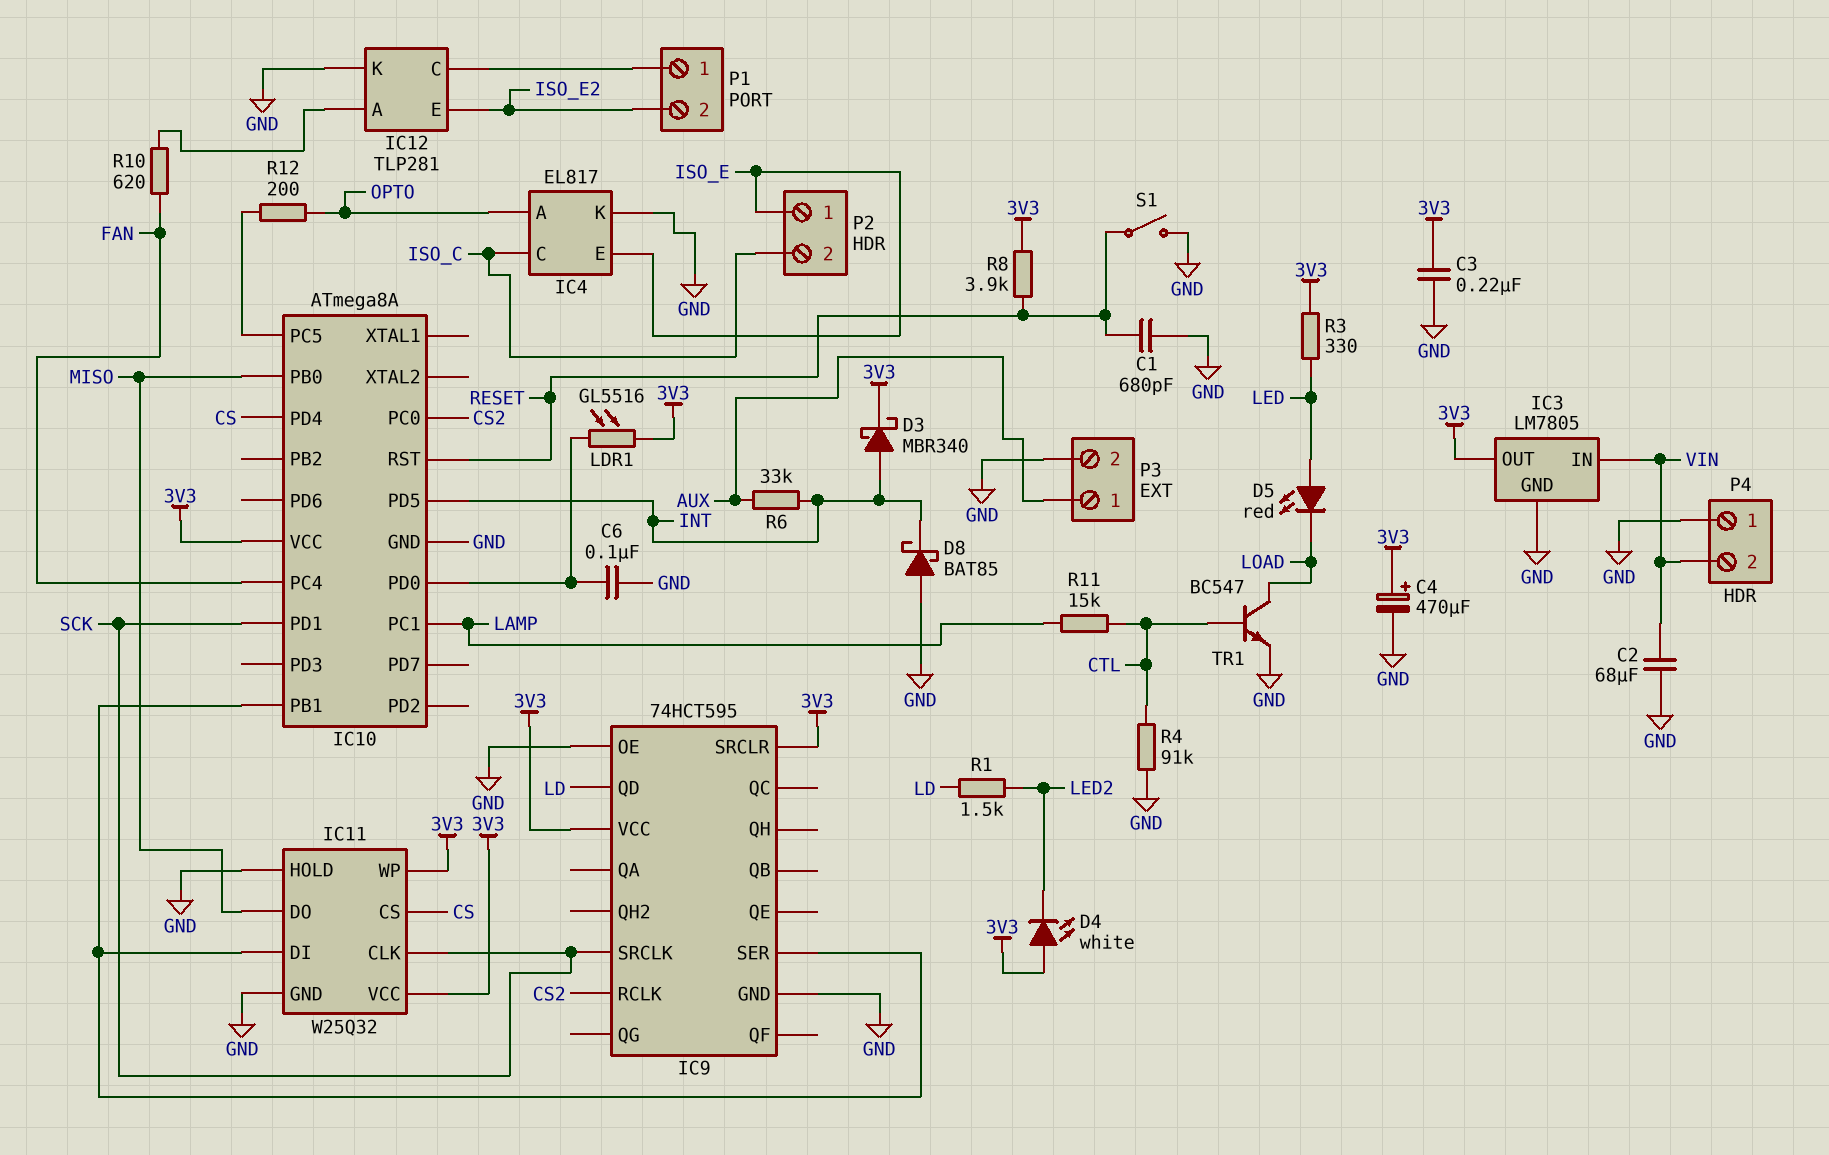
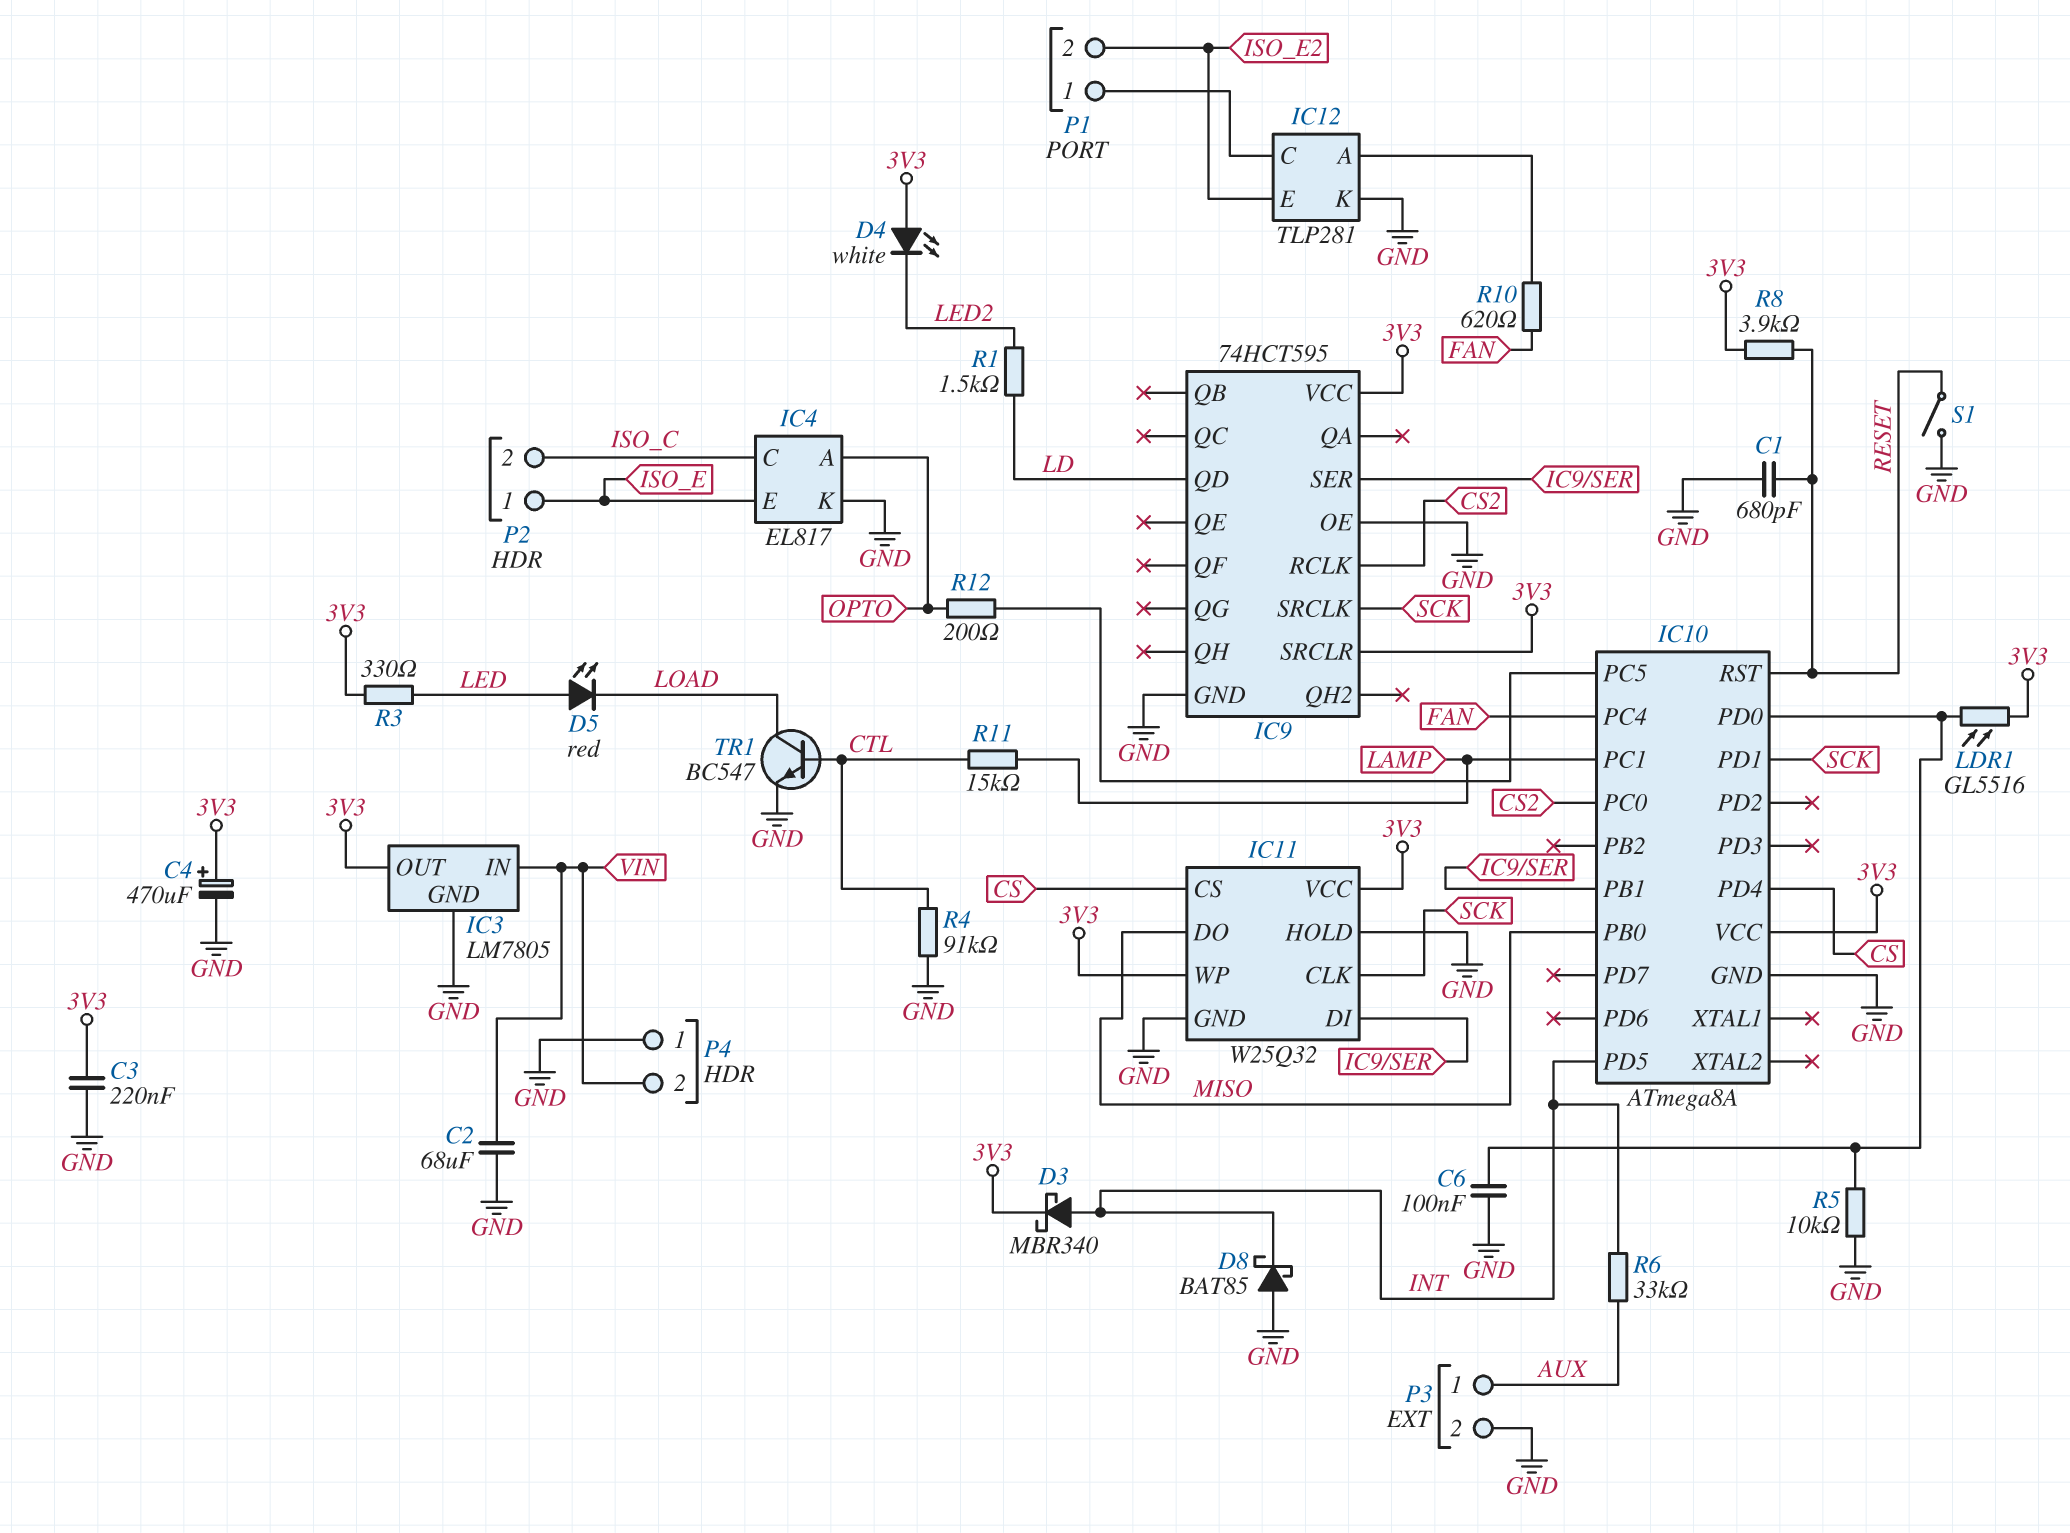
R5: none -> 10k (GND, IC10/PD0)

